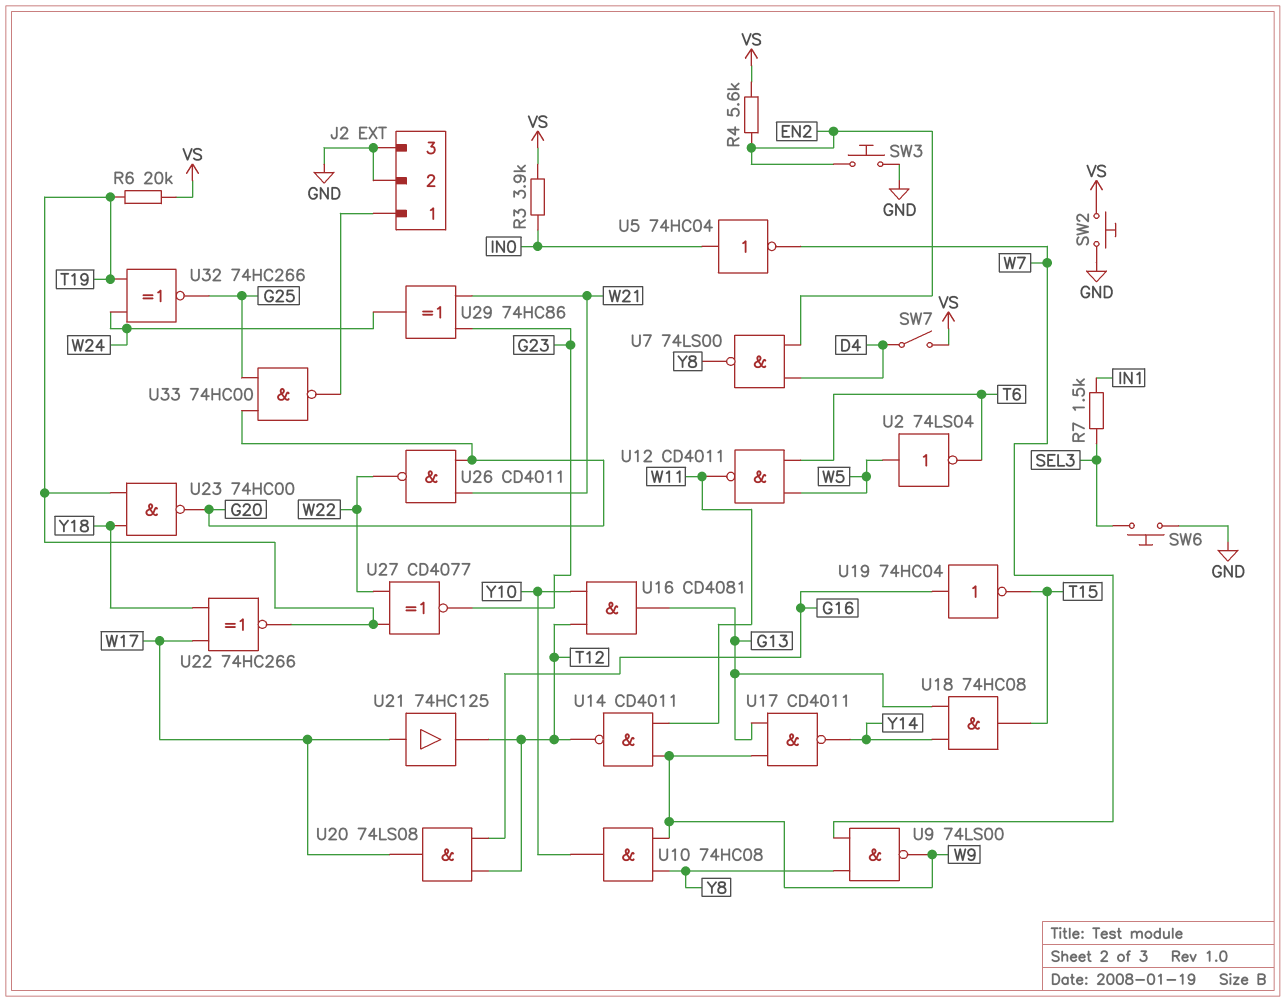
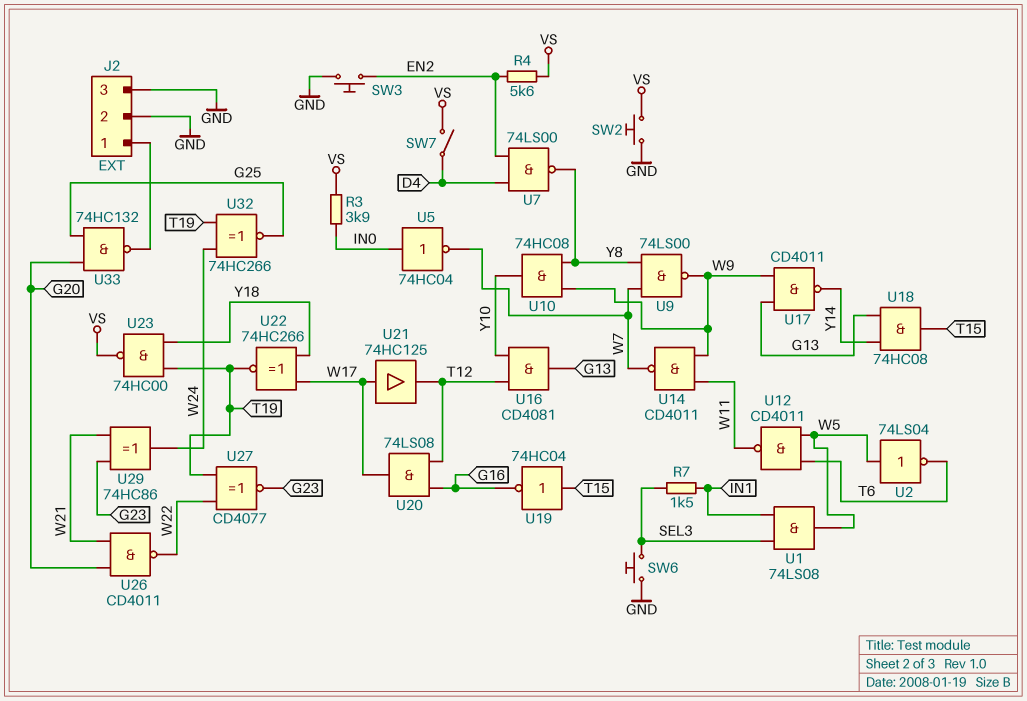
R6: 20k (T19, VS) -> none
U1: none -> AND 74LS08 (in IN1, in SEL3, out W5)
U14: NAND CD4011 (in W9, in W11, out T12) -> NAND CD4011 (in W9, in W11, out W7)
U19: NOT 74HC04 (in G16, out T15) -> NOT 74HC04 (in T15, out G16)
U23: NAND 74HC00 (in T19, in Y18, out G20) -> NAND 74HC00 (in T19, in Y18, out VS)
U33: NAND 74HC00 (in G20, in G25, out J2/1) -> NAND 74HC132 (in G20, in G25, out J2/1)

